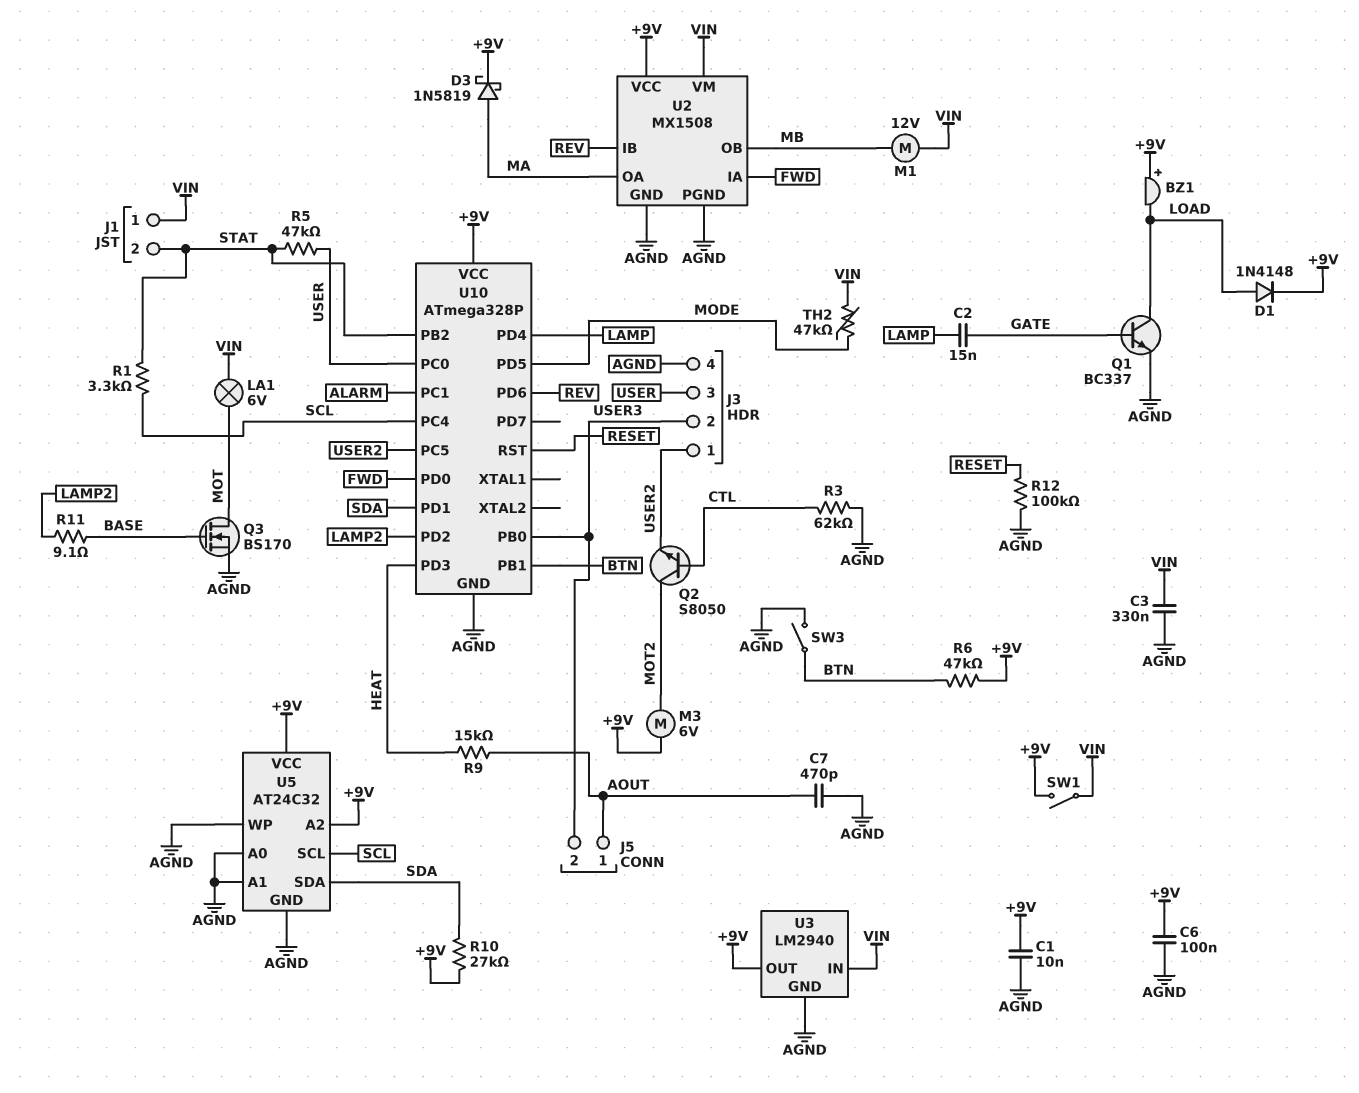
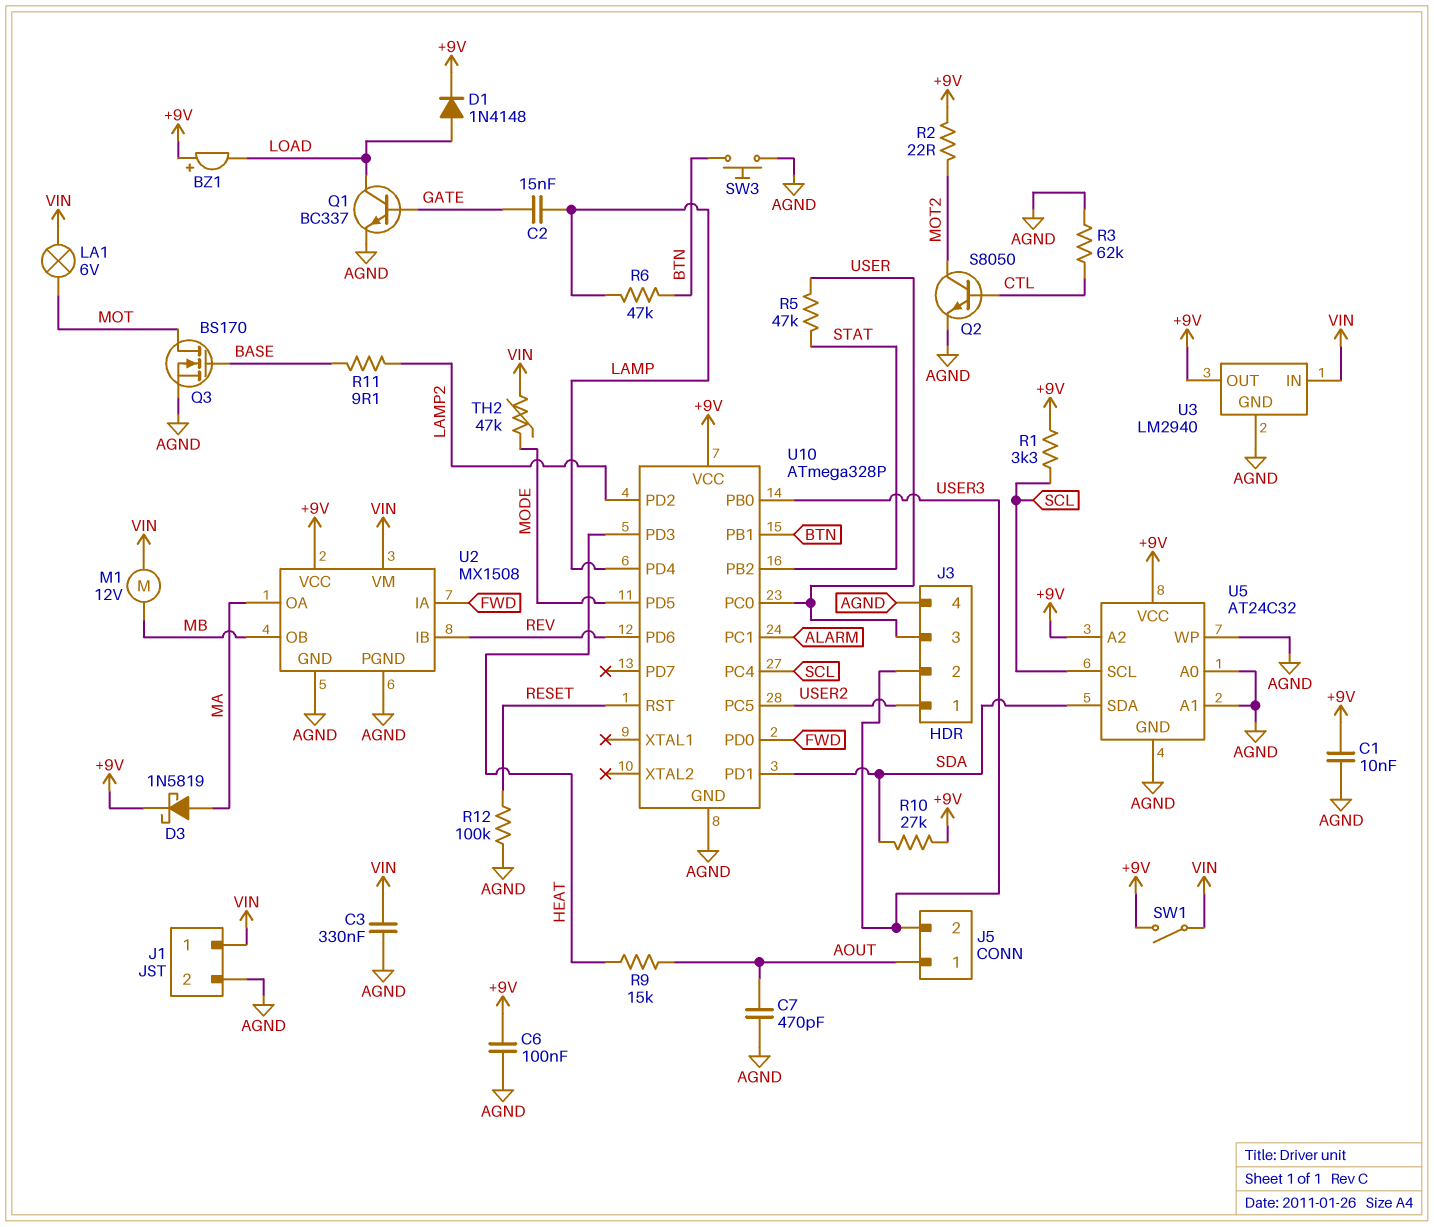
J1 pin 2: STAT -> AGND
M3: motor 6V (+9V, MOT2) -> none
Q2: NPN S8050 (B CTL, C MOT2, E USER2) -> NPN S8050 (B CTL, C MOT2, E AGND)
R1: 3.3k (SCL, STAT) -> 3.3k (+9V, SCL)
R2: none -> 22 (+9V, MOT2)
R6: 47k (+9V, BTN) -> 47k (BTN, LAMP)
SW3: switch (AGND, BTN) -> button (AGND, BTN)

